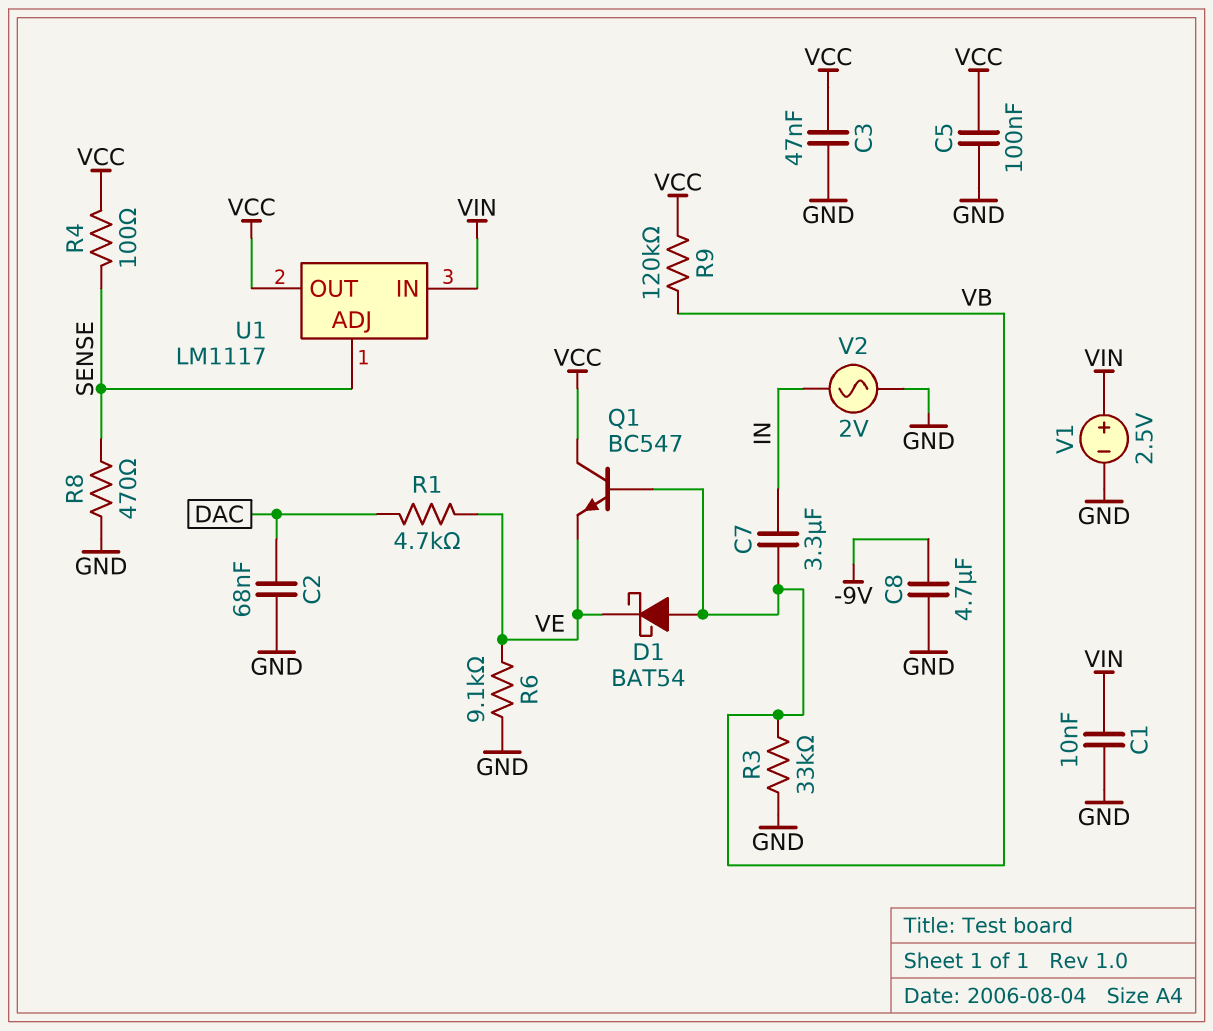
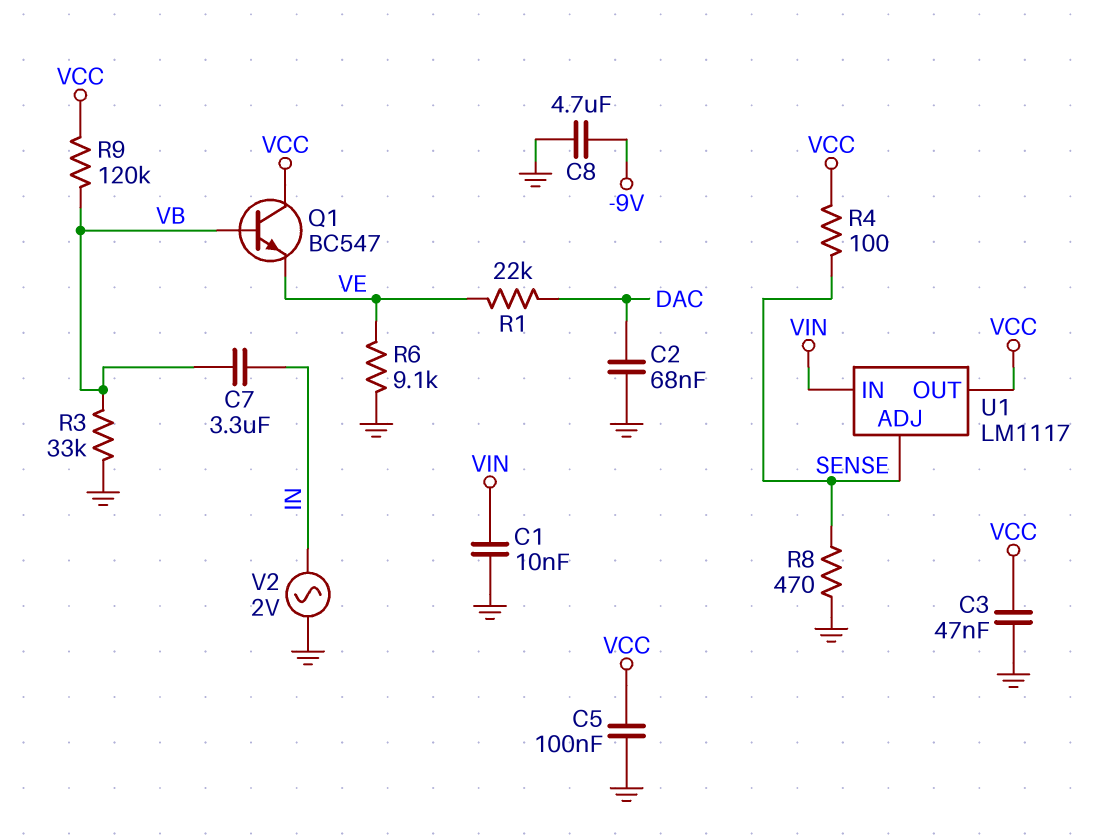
D1: schottky BAT54 (A VB, K VE) -> none
R1: 4.7k (DAC, VE) -> 22k (DAC, VE)
V1: 2.5V (plus VIN, minus GND) -> none

